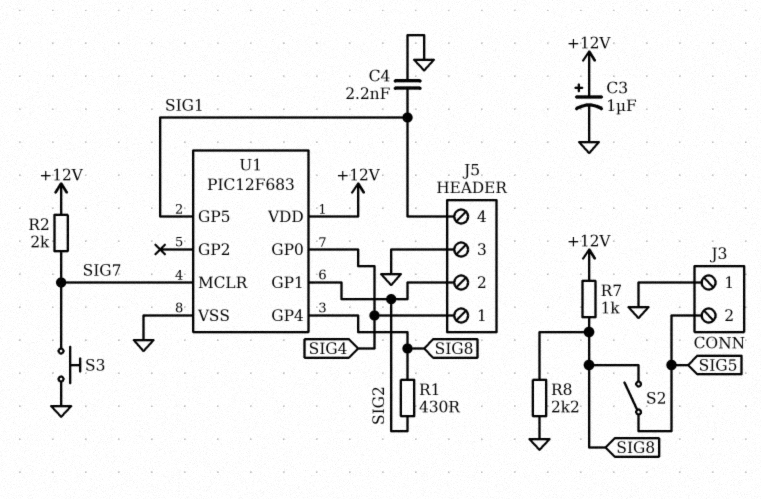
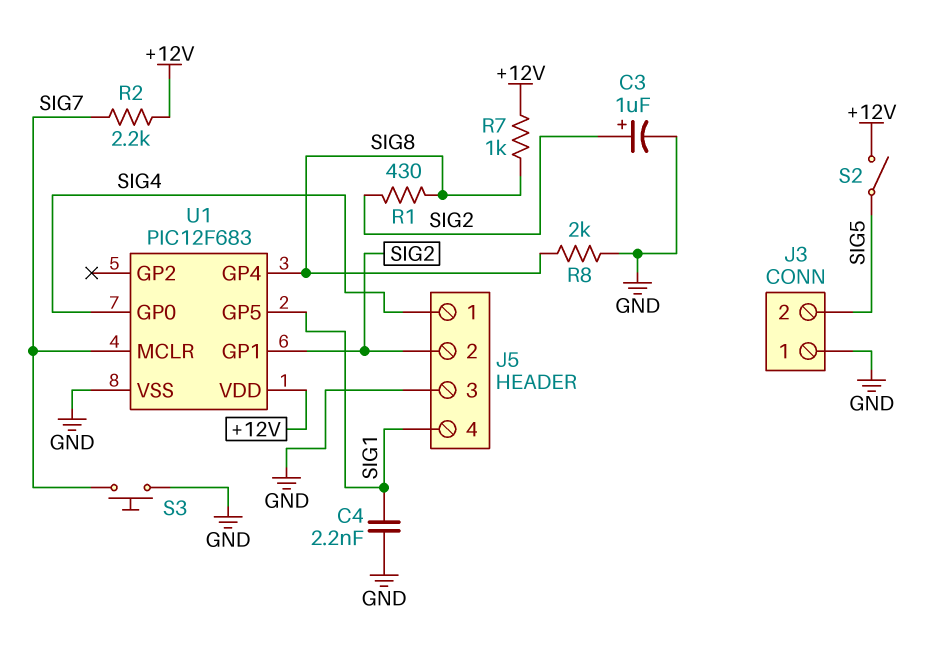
C3: 1uF (plus +12V, minus GND) -> 1uF (plus SIG2, minus GND)
R2: 2k (+12V, SIG7) -> 2.2k (+12V, SIG7)
R8: 2.2k (GND, SIG8) -> 2k (GND, SIG8)
S2: switch (SIG5, SIG8) -> switch (+12V, SIG5)

